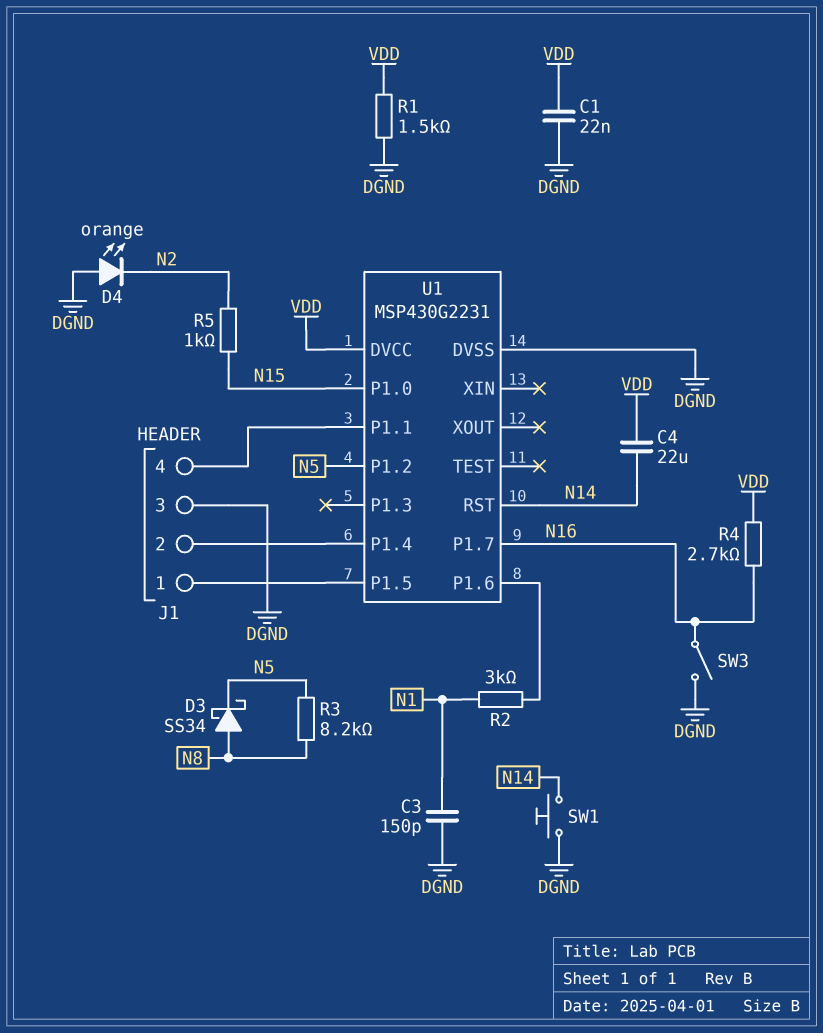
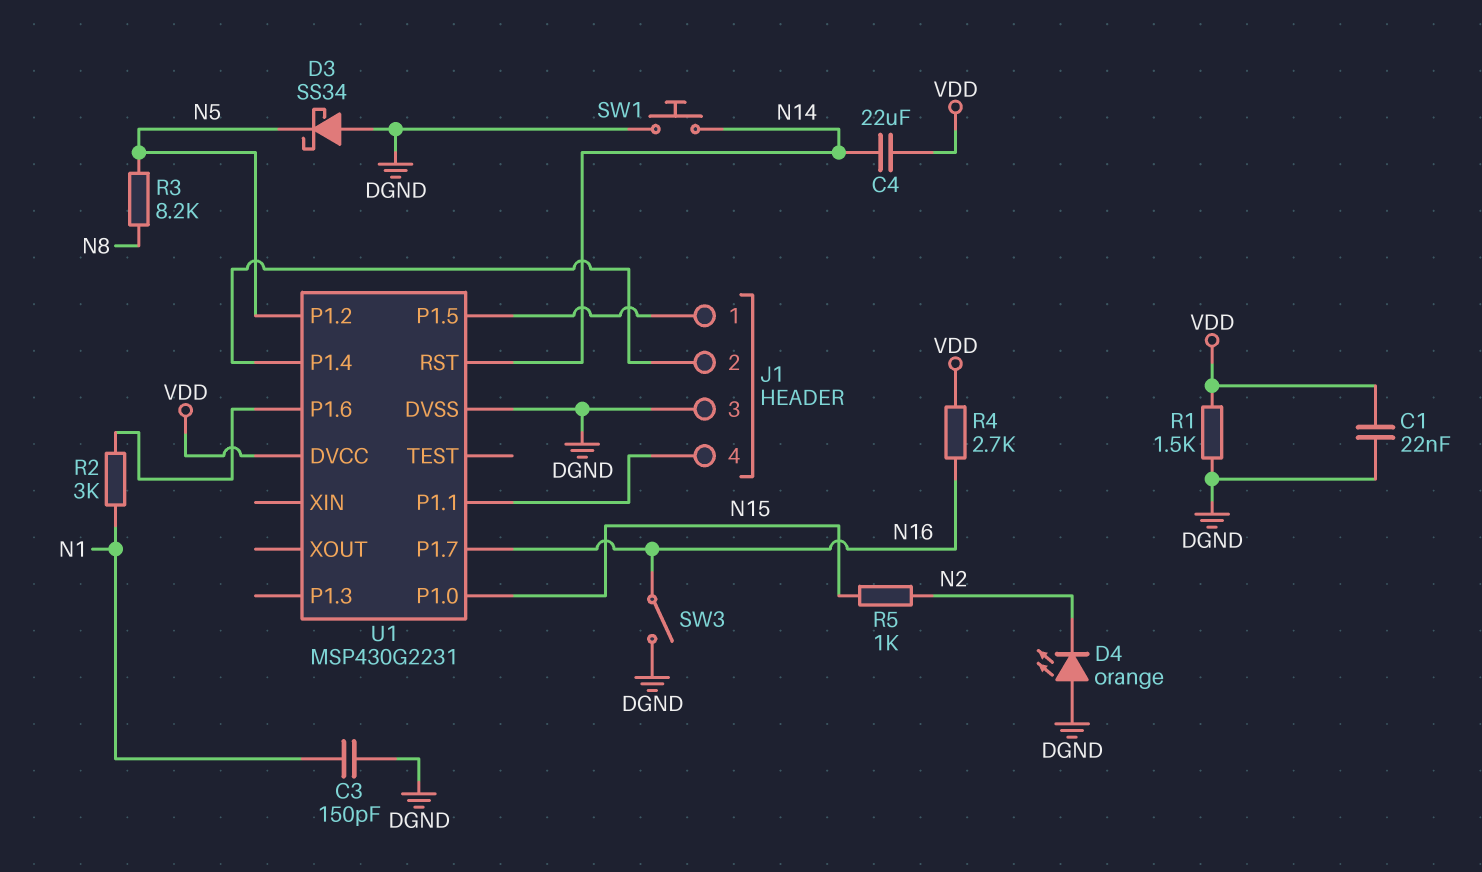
D3: schottky SS34 (A N8, K N5) -> schottky SS34 (A DGND, K N5)

